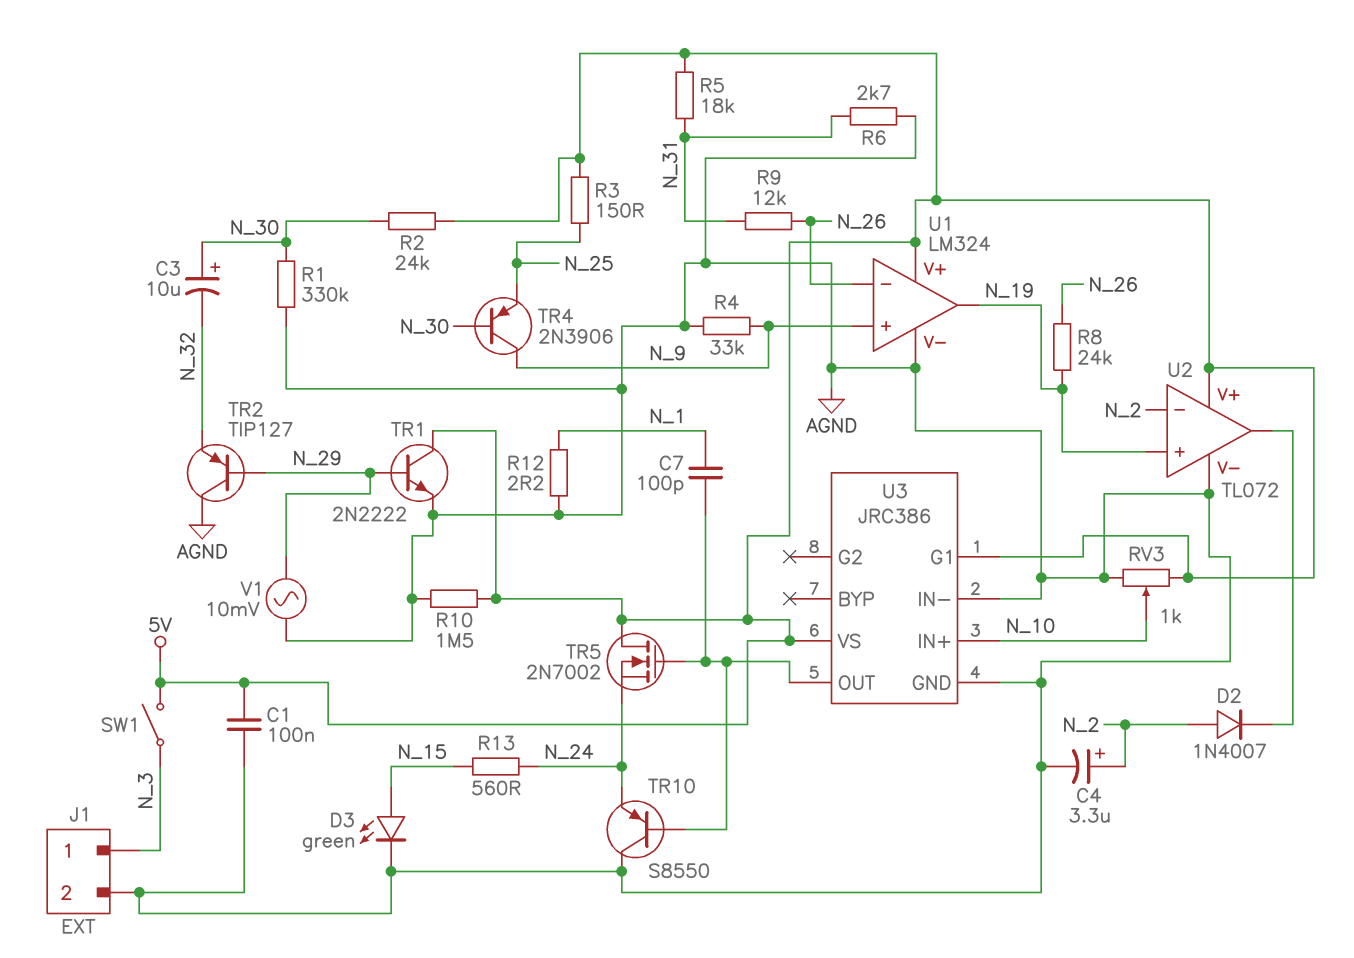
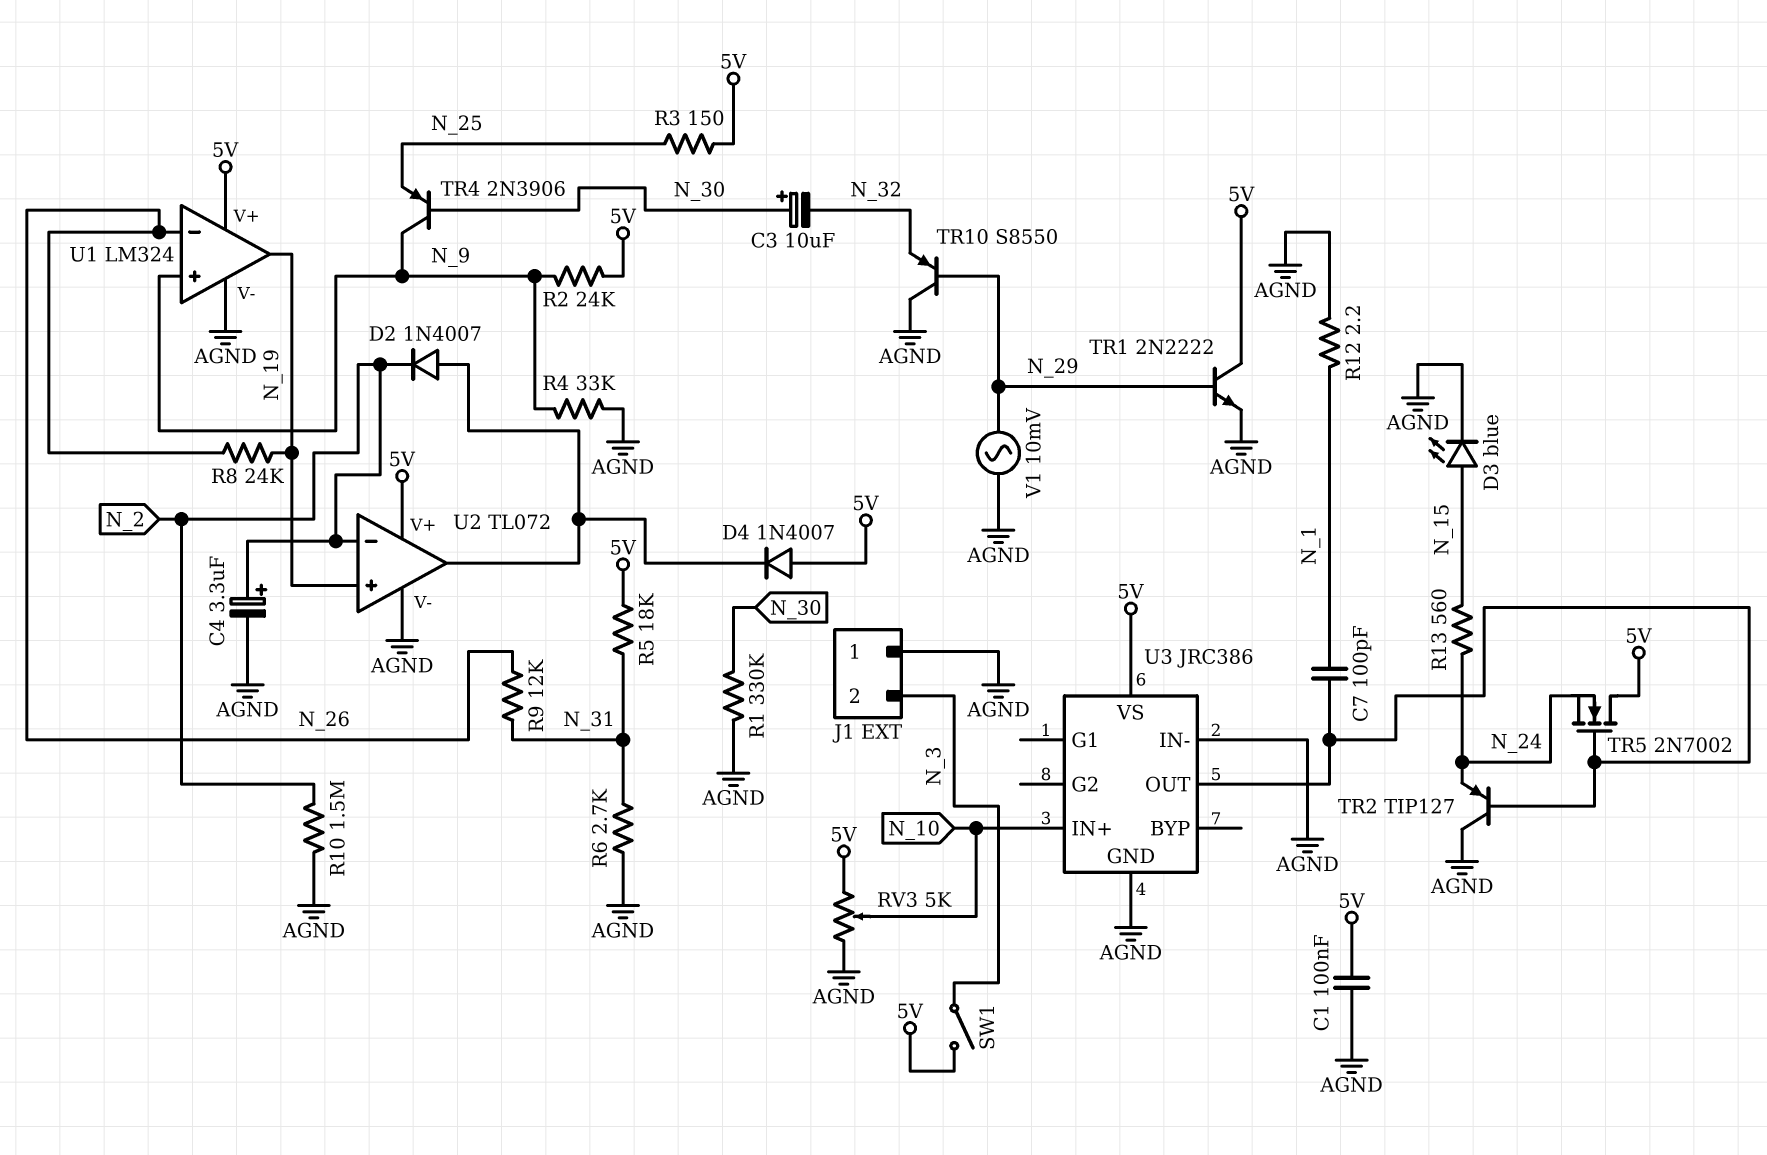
D2: diode 1N4007 (A N_2, K U2/out) -> diode 1N4007 (A U2/out, K N_2)
D3: LED green (A N_15, K AGND) -> LED blue (A N_15, K AGND)
D4: none -> diode 1N4007 (A 5V, K U2/out)
J1 pin 1: N_3 -> AGND
J1 pin 2: AGND -> N_3
R2: 24k (5V, N_30) -> 24k (5V, N_9)
R10: 1.5M (5V, AGND) -> 1.5M (AGND, N_2)
RV3: 1k (5V, AGND, wiper N_10) -> 5k (5V, AGND, wiper N_10)
TR2: PNP TIP127 (B N_29, C AGND, E N_32) -> PNP TIP127 (B U3/OUT, C AGND, E N_24)
TR10: PNP S8550 (B U3/OUT, C AGND, E N_24) -> PNP S8550 (B N_29, C AGND, E N_32)
U3 pin G1: 5V -> none

